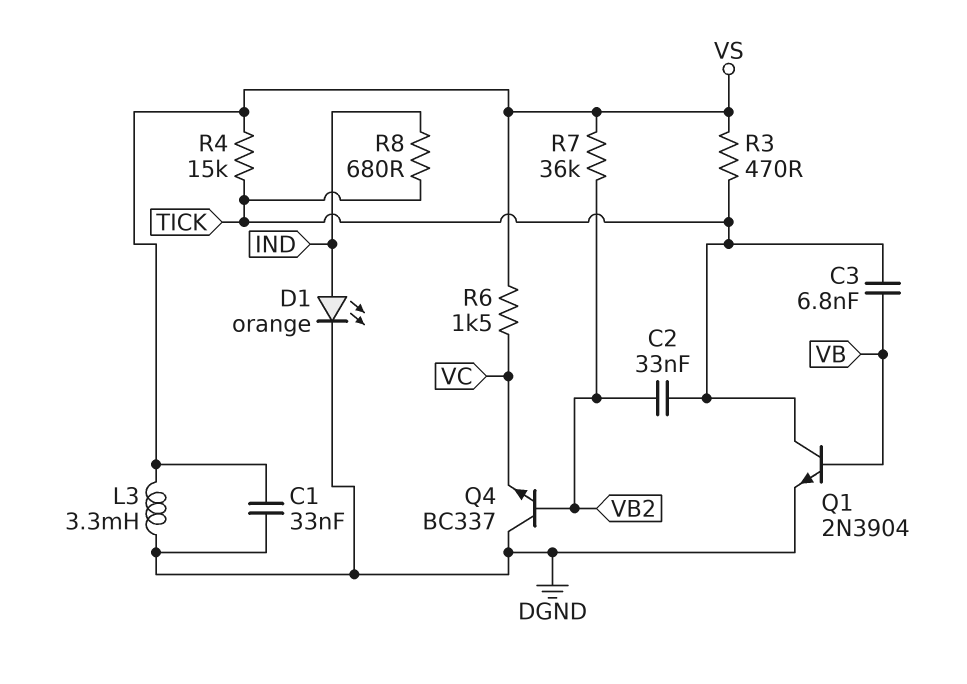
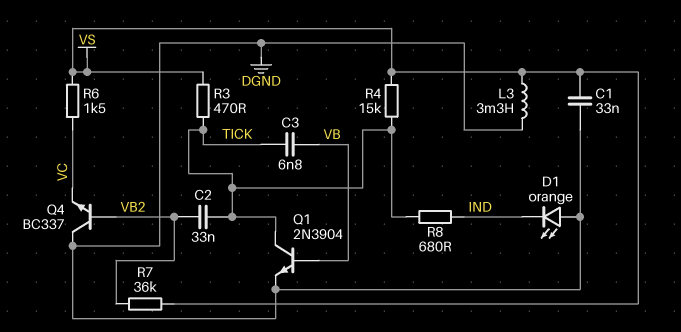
D1: LED orange (A IND, K DGND) -> LED orange (A DGND, K IND)

